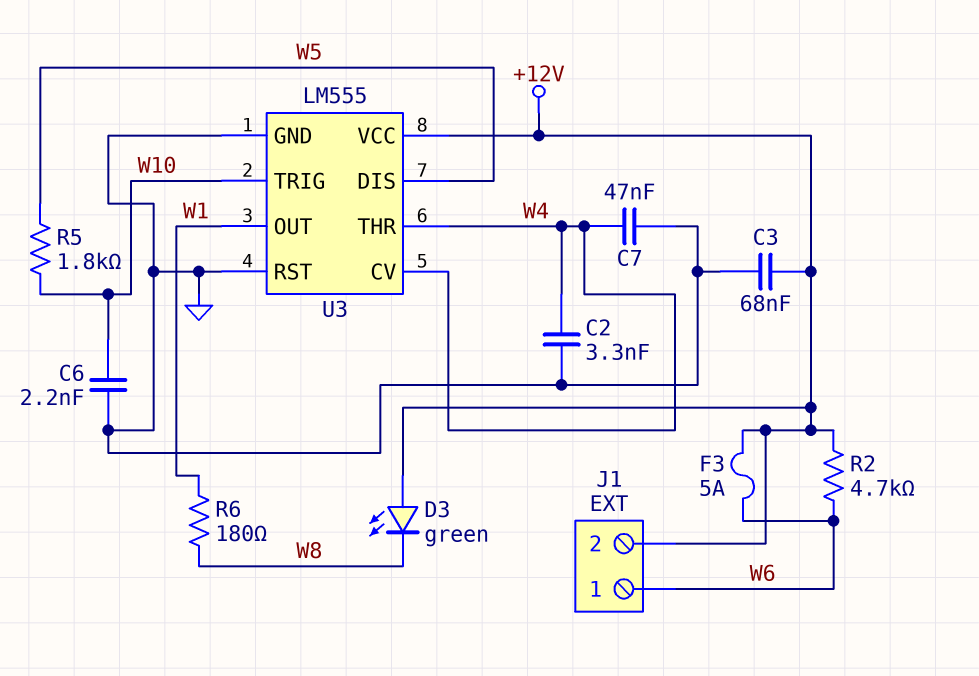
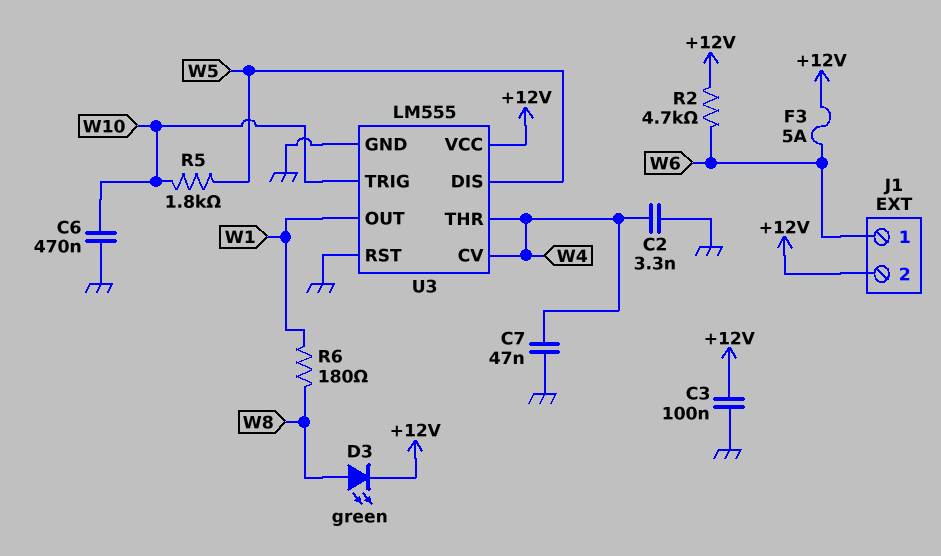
C3: 68nF (+12V, GND) -> 100nF (+12V, GND)
C6: 2.2nF (GND, W10) -> 470nF (GND, W10)
D3: LED green (A +12V, K W8) -> LED green (A W8, K +12V)

